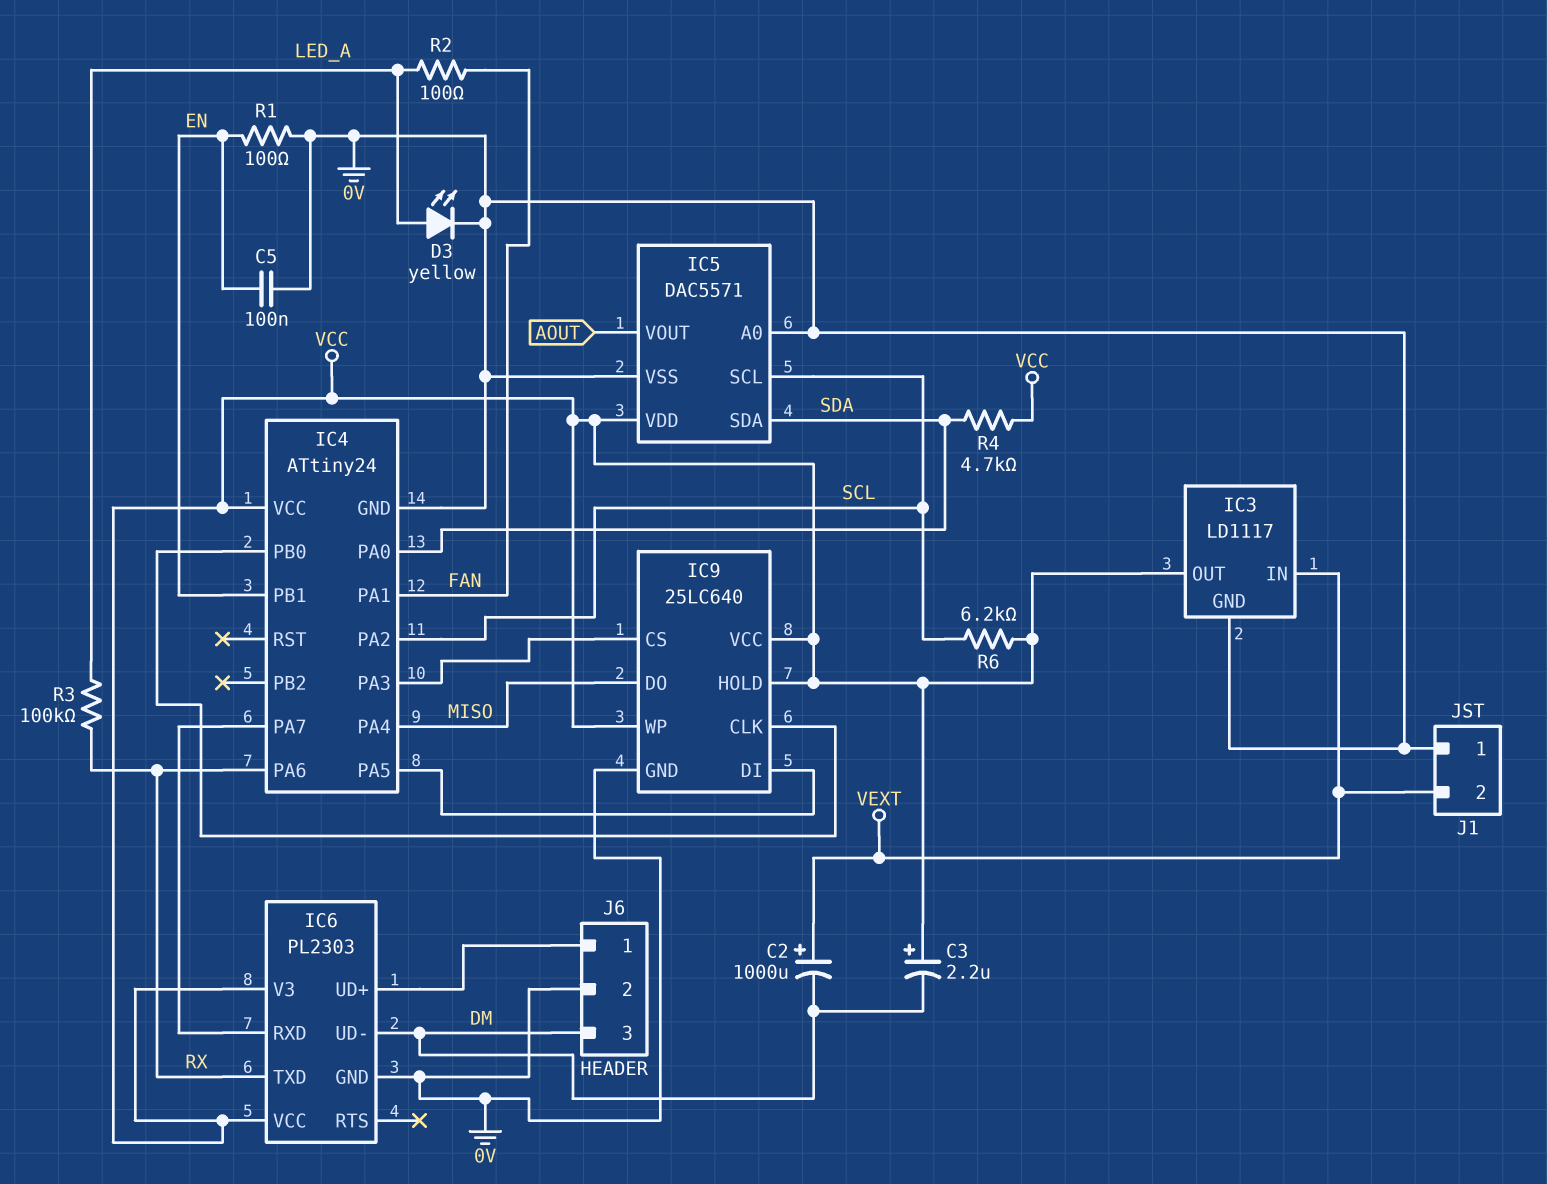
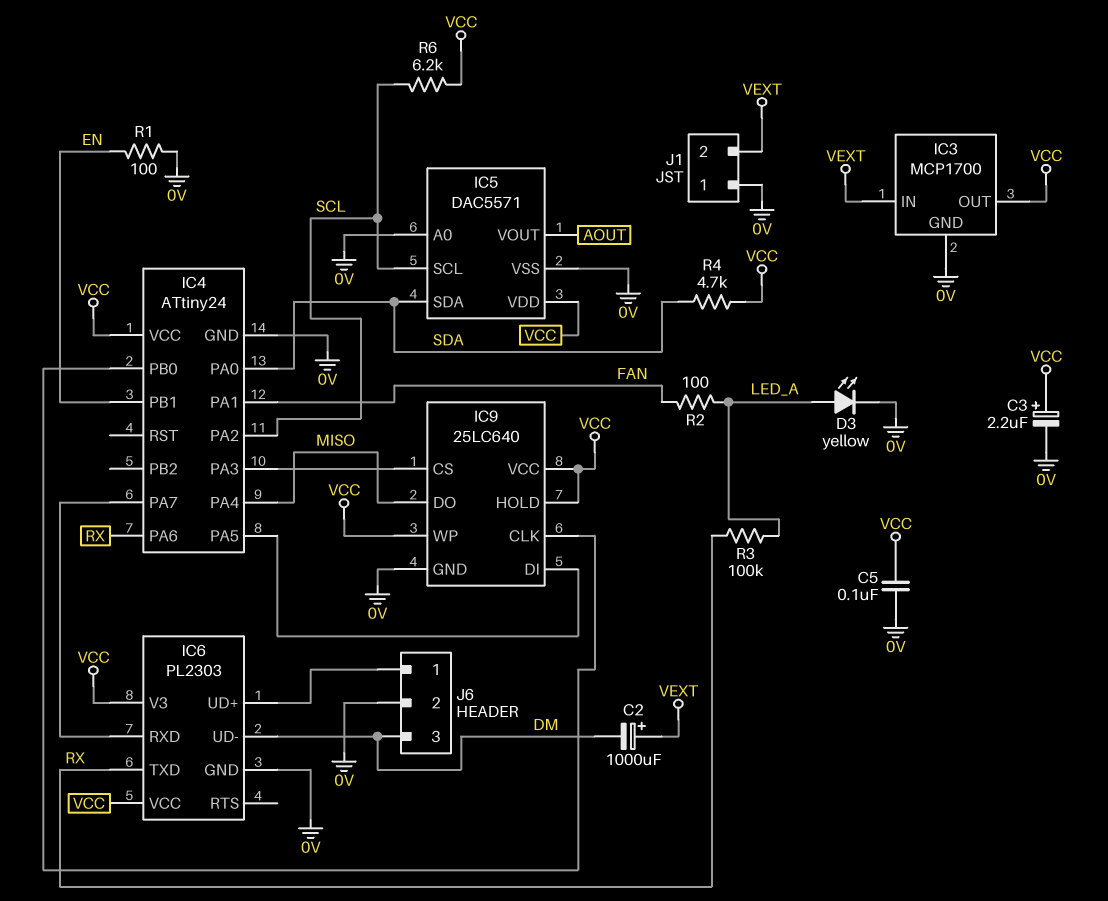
C3: 2.2uF (plus VCC, minus DM) -> 2.2uF (plus VCC, minus 0V)
C5: 100nF (0V, EN) -> 100nF (0V, VCC)
IC3: LD1117 -> MCP1700

